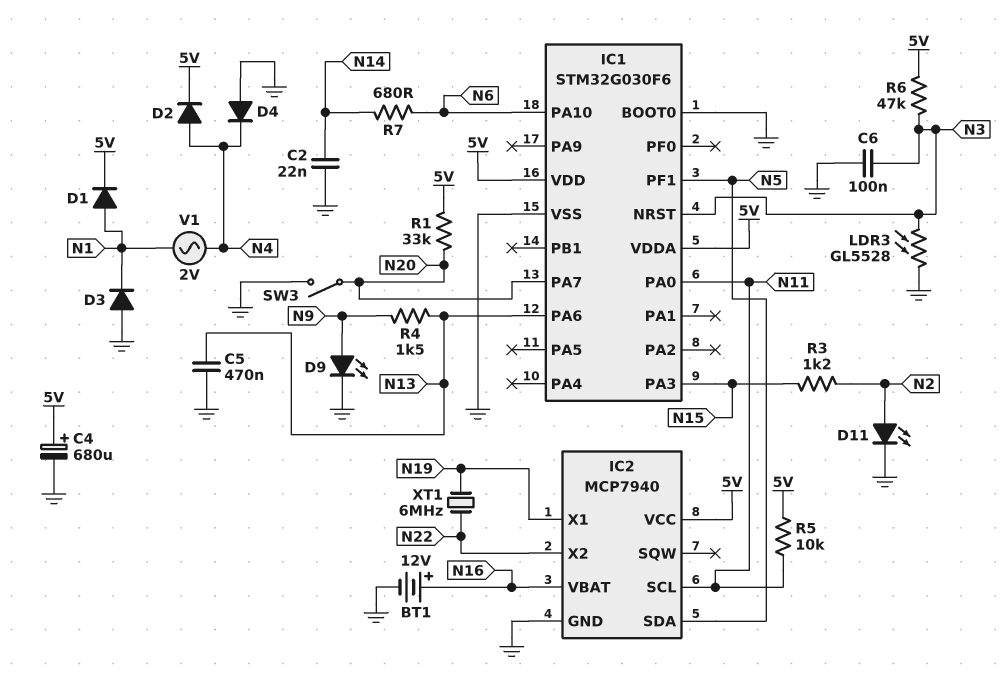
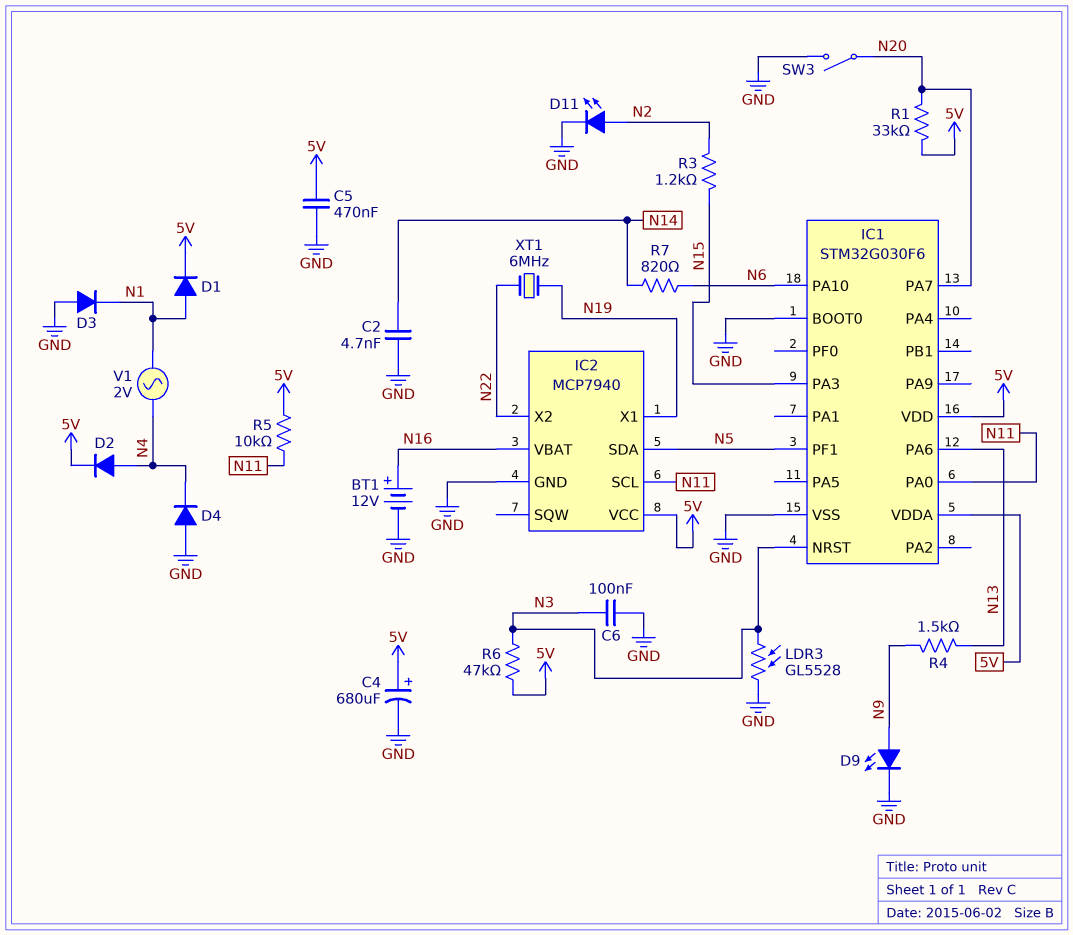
C2: 22nF (GND, N14) -> 4.7nF (GND, N14)
C5: 470nF (GND, N13) -> 470nF (5V, GND)
R7: 680 (N6, N14) -> 820 (N6, N14)

